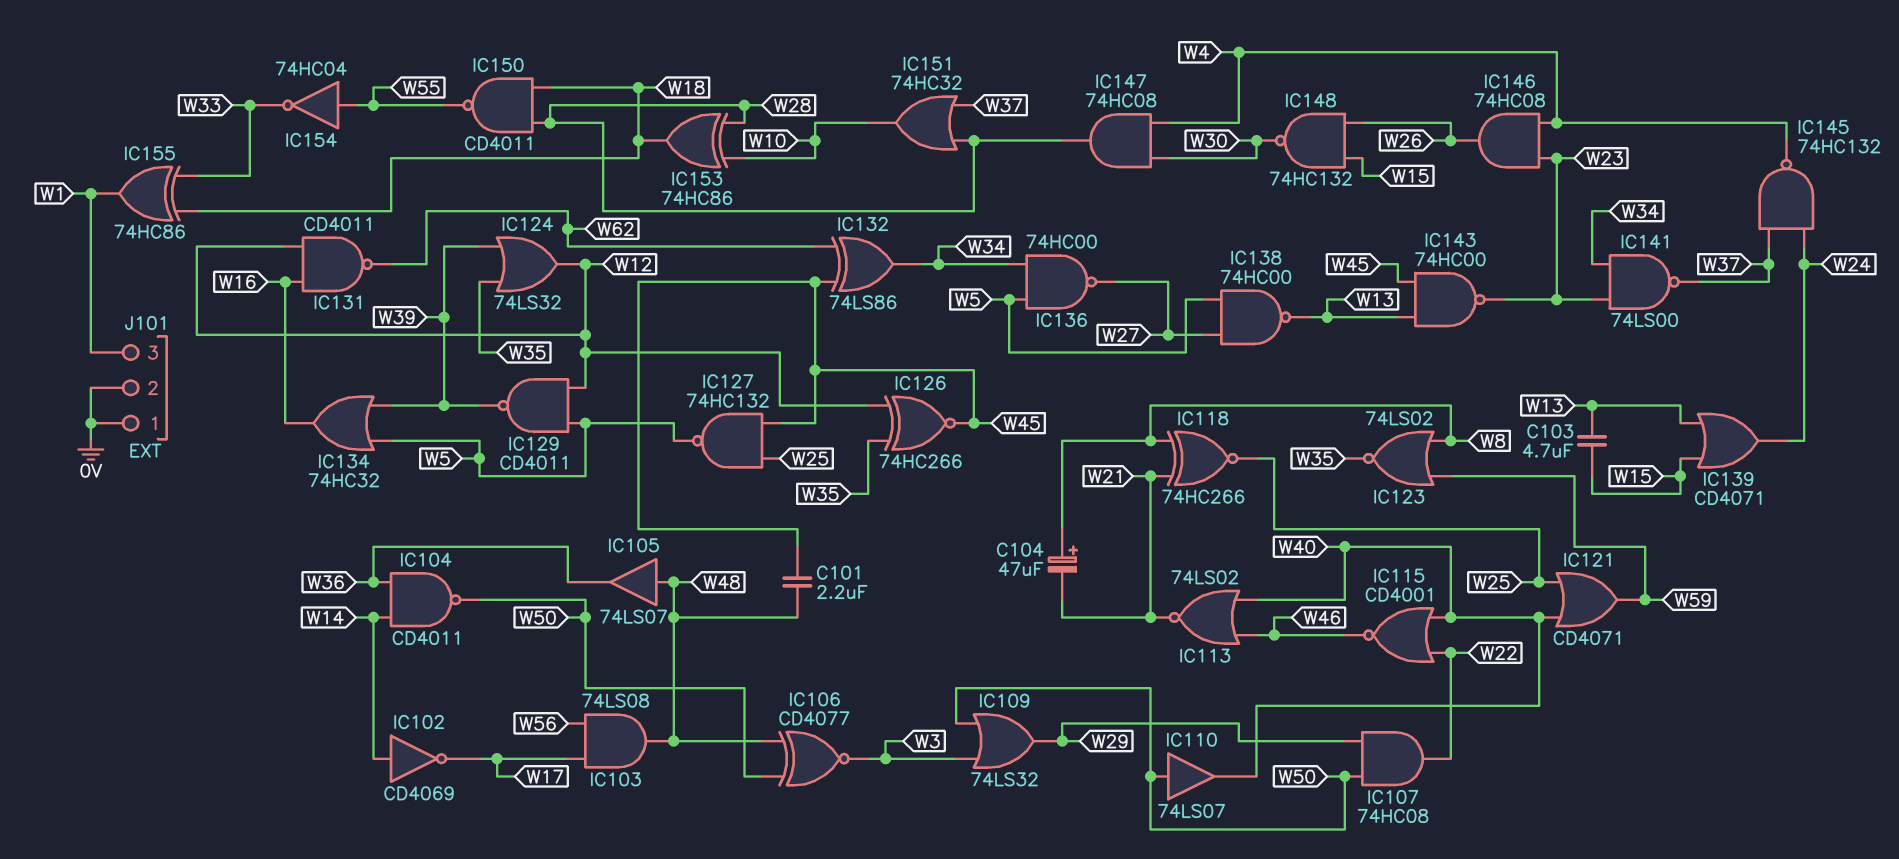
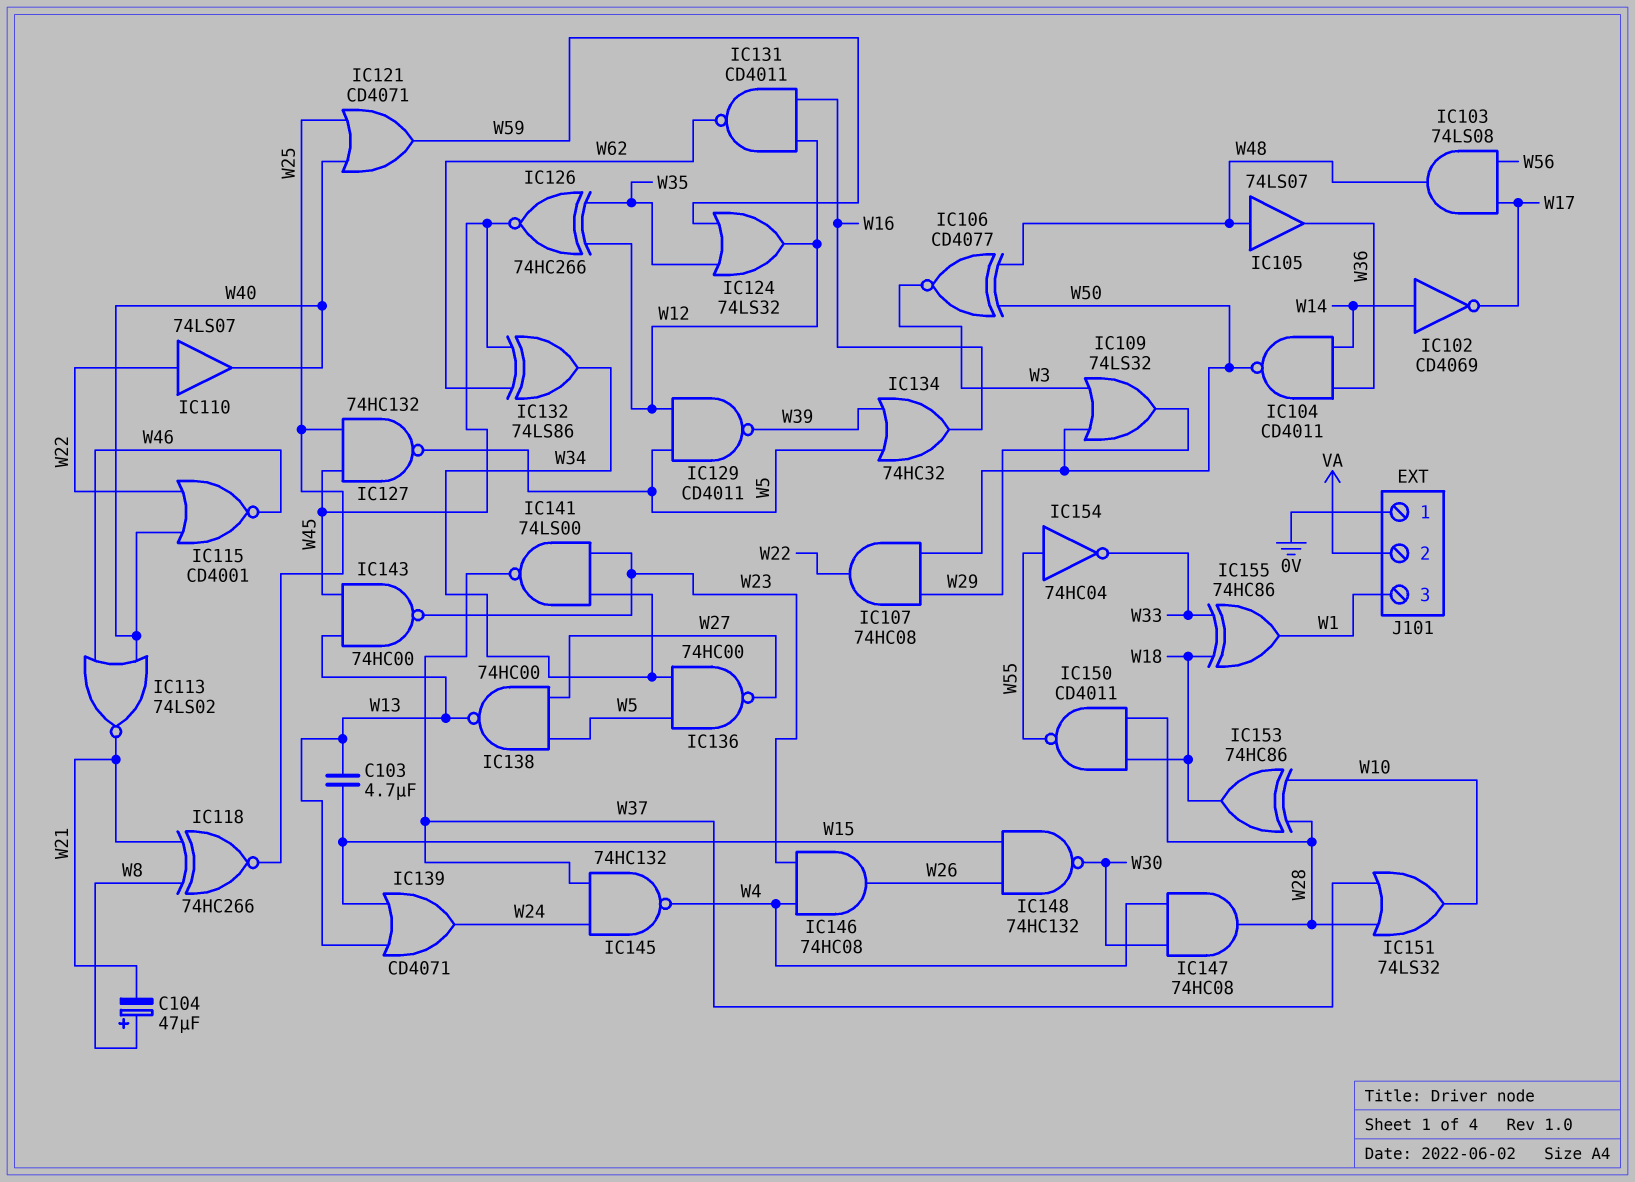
C101: 2.2uF (W45, W48) -> none
IC110: buffer 74LS07 (in W50, out W40) -> buffer 74LS07 (in W22, out W40)
IC123: NOR 74LS02 (in W8, in W59, out W35) -> none
IC124: OR 74LS32 (in W35, in W39, out W12) -> OR 74LS32 (in W35, in W59, out W12)
IC151: OR 74HC32 (in W28, in W37, out W10) -> OR 74LS32 (in W28, in W37, out W10)
J101 pin 2: 0V -> VA

